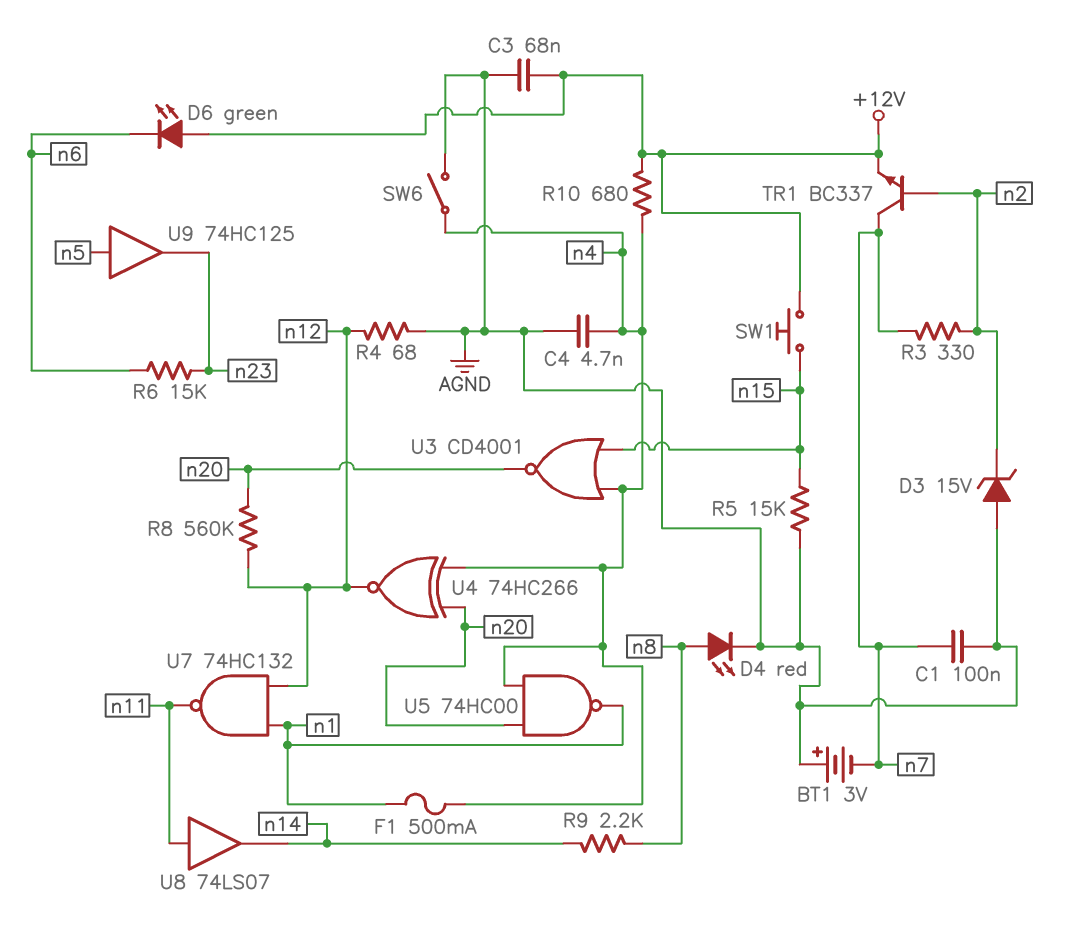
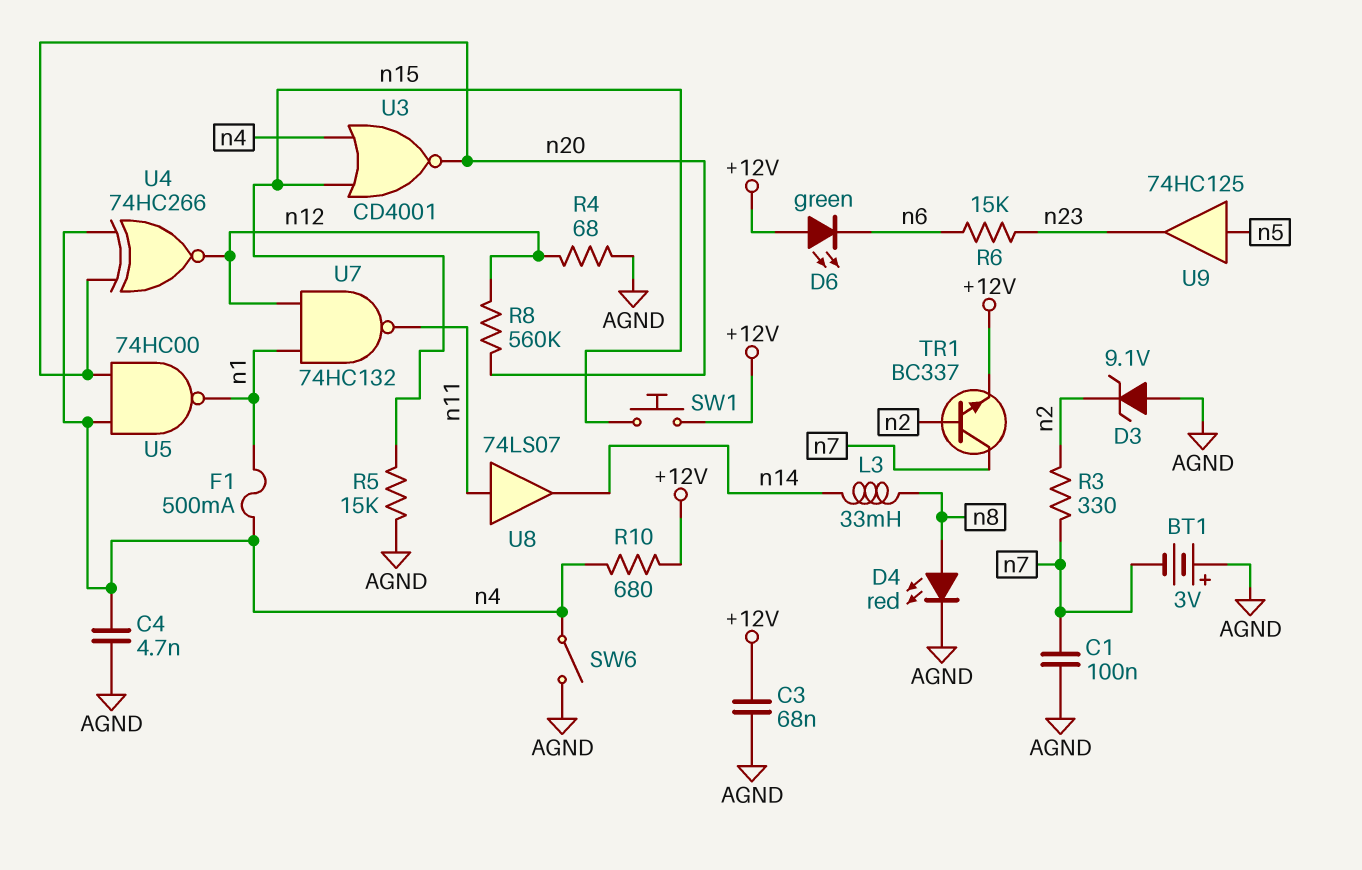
D3: zener 15V (A AGND, K n2) -> zener 9.1V (A AGND, K n2)
L3: none -> 33mH (n8, n14)
R9: 2.2k (n8, n14) -> none

